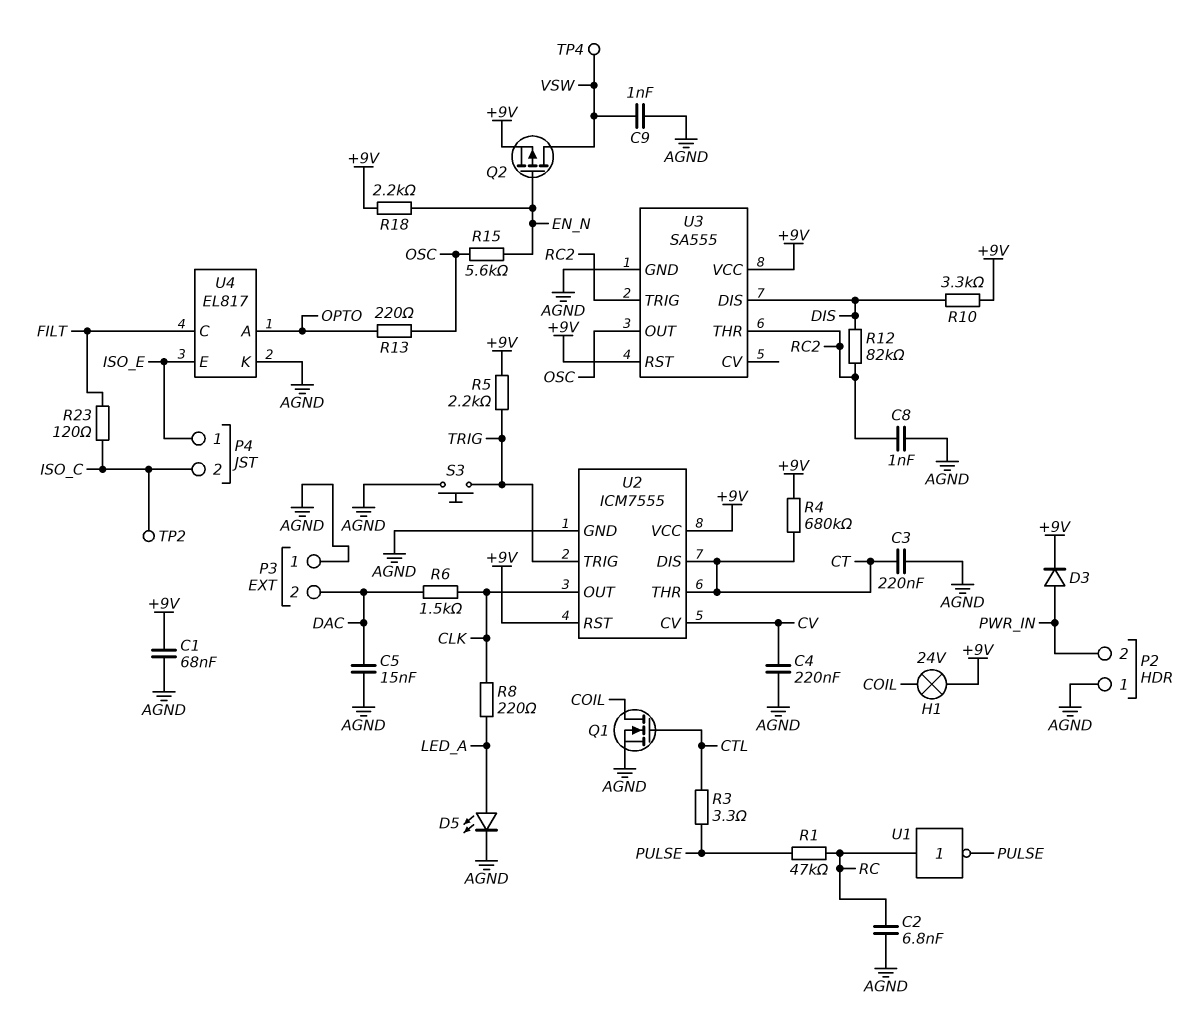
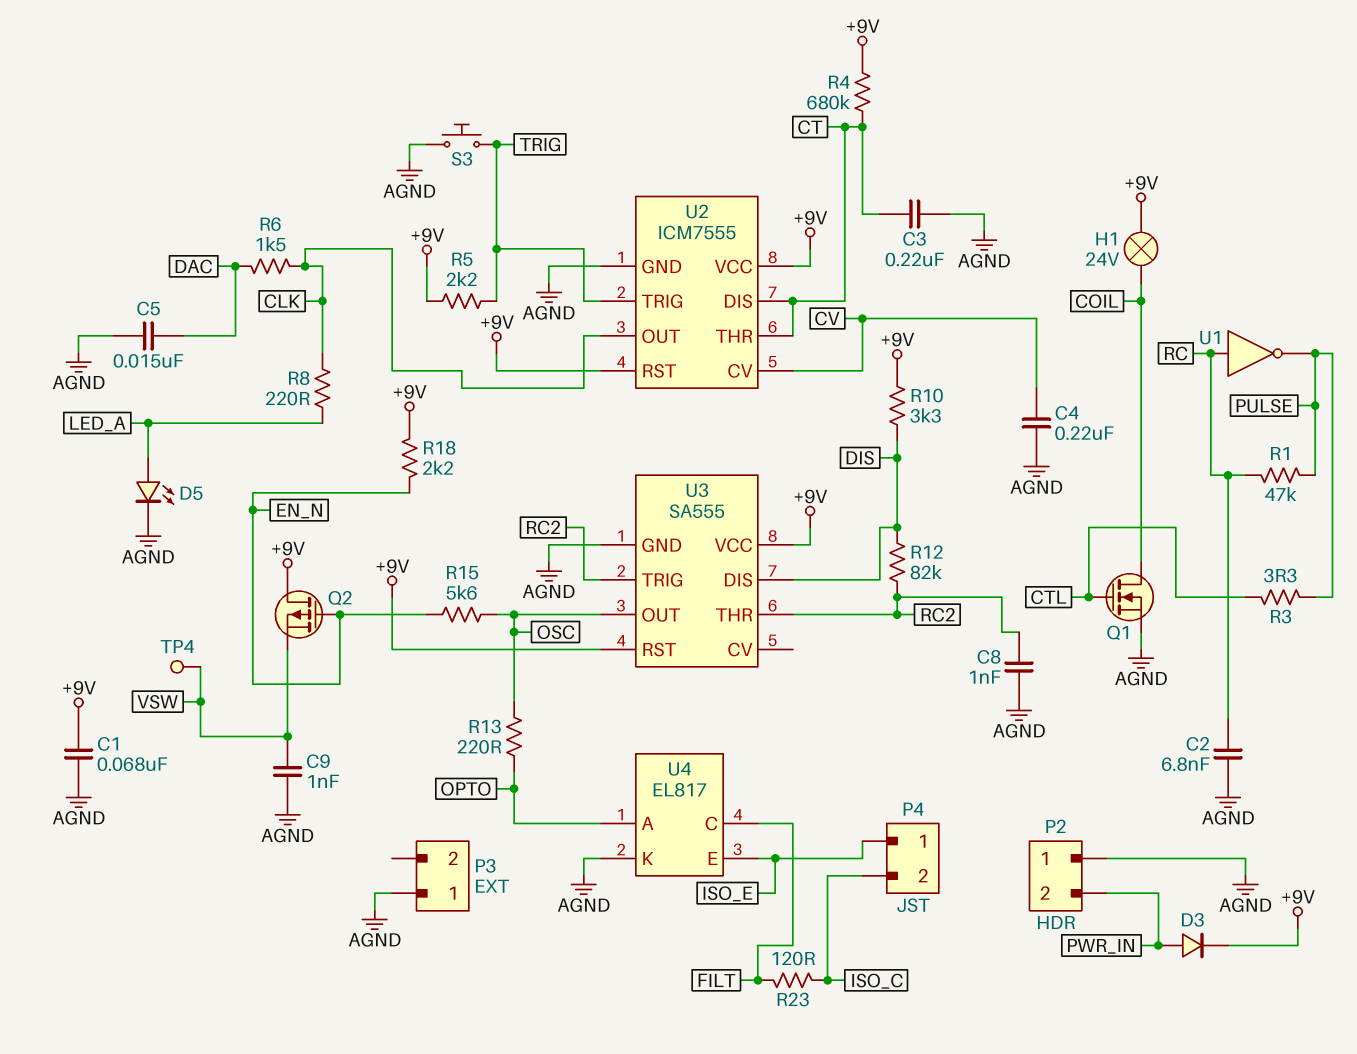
P3 pin 2: DAC -> none
Q2: PMOS (G EN_N, D VSW, S +9V) -> PMOS (G EN_N, D +9V, S VSW)
TP2: test point (ISO_C) -> none

